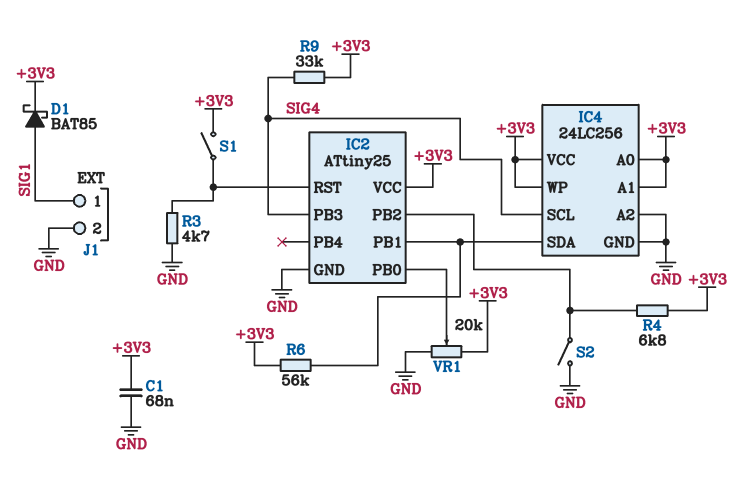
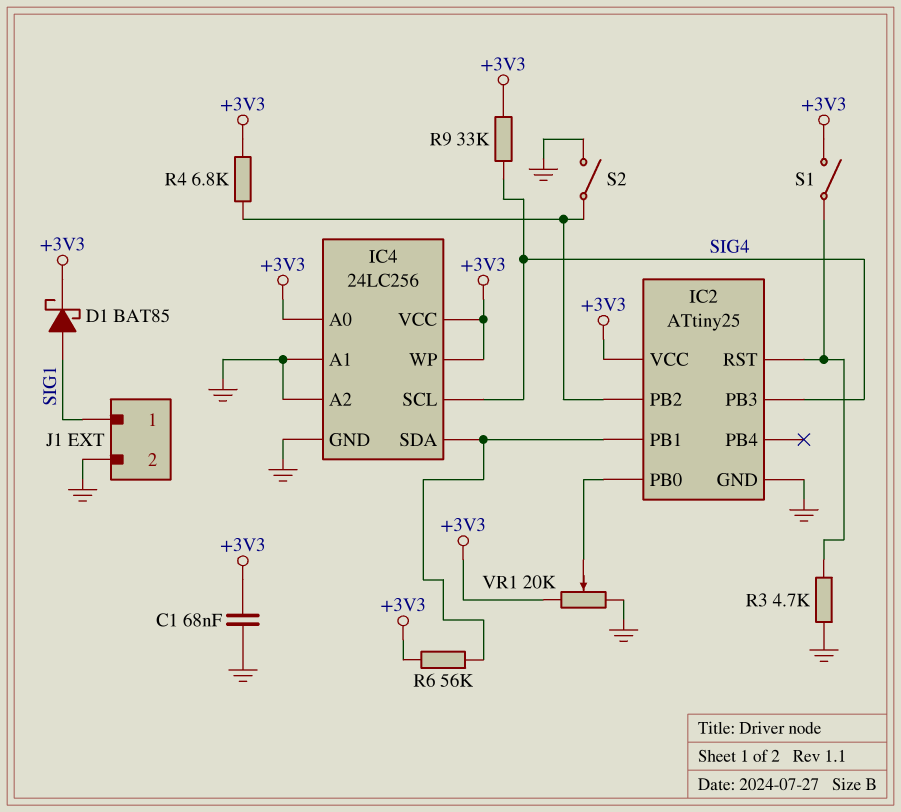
IC4 pin A1: +3V3 -> GND

